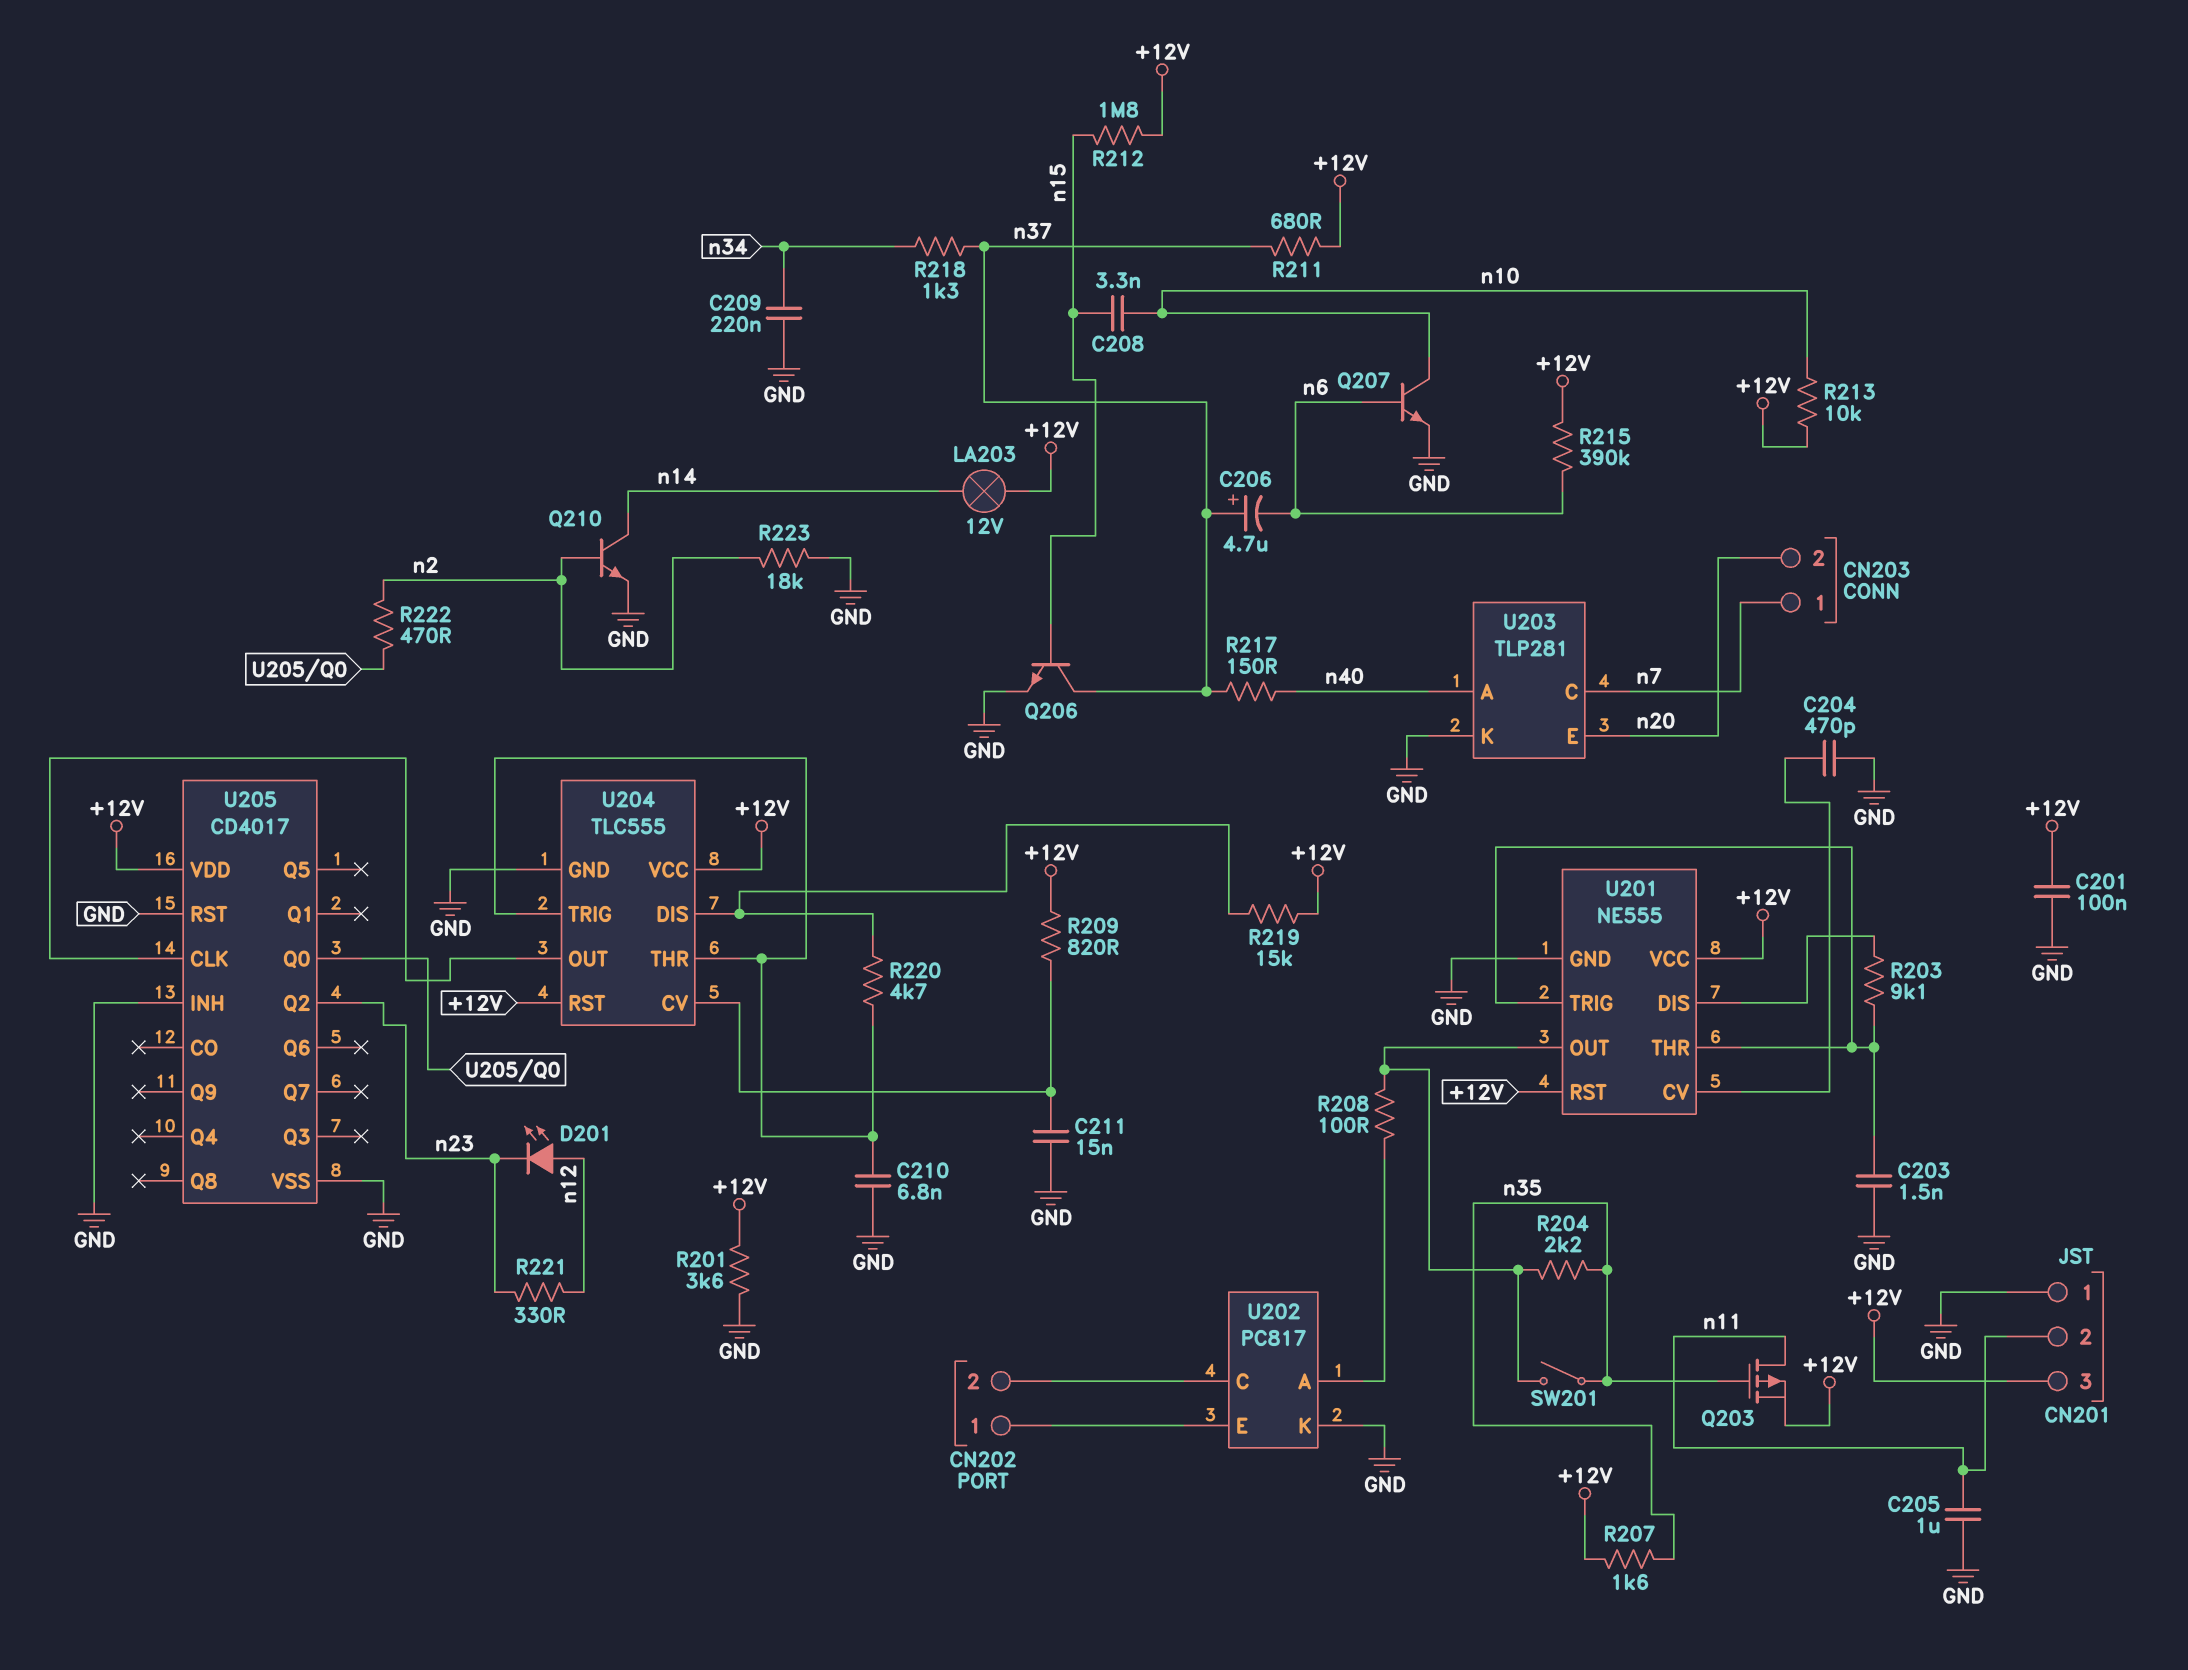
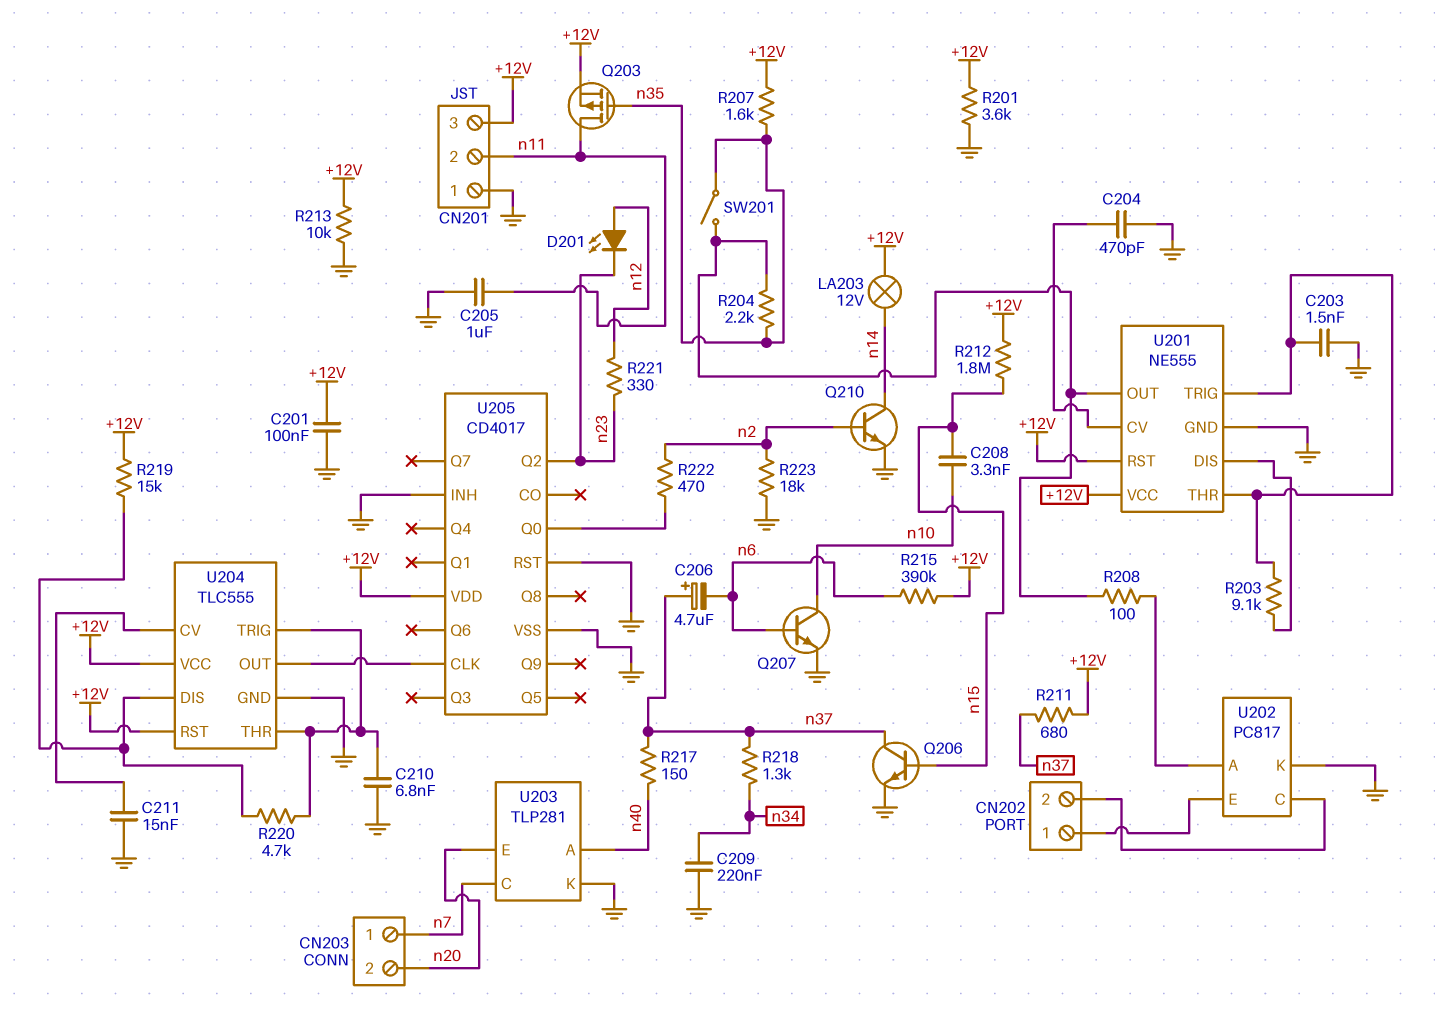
R209: 820 (+12V, U204/CV) -> none
R213: 10k (+12V, n10) -> 10k (+12V, GND)

